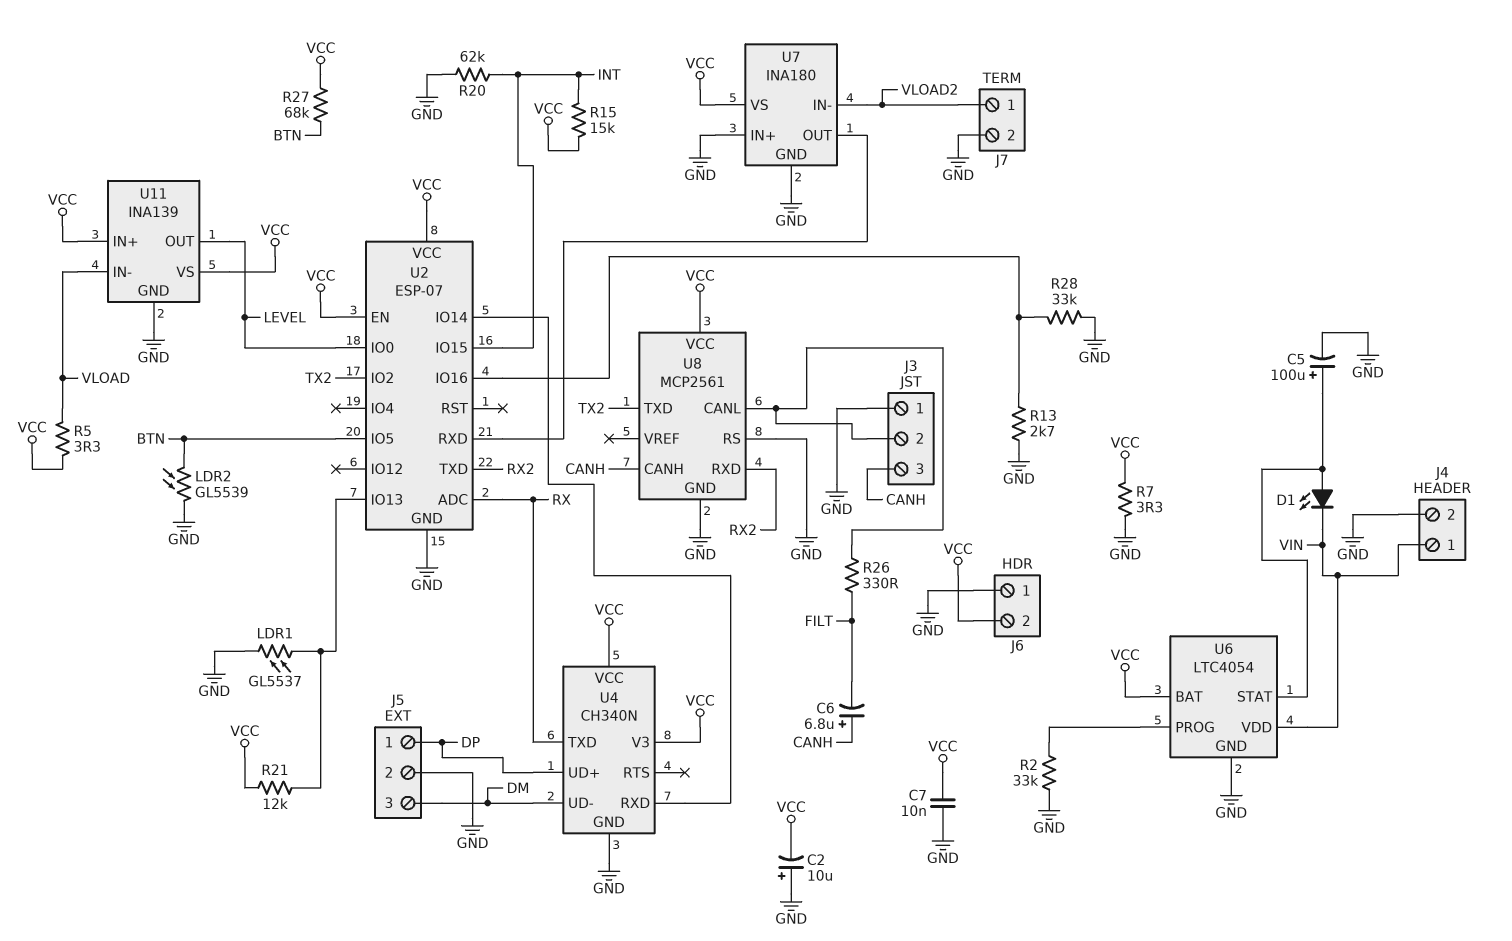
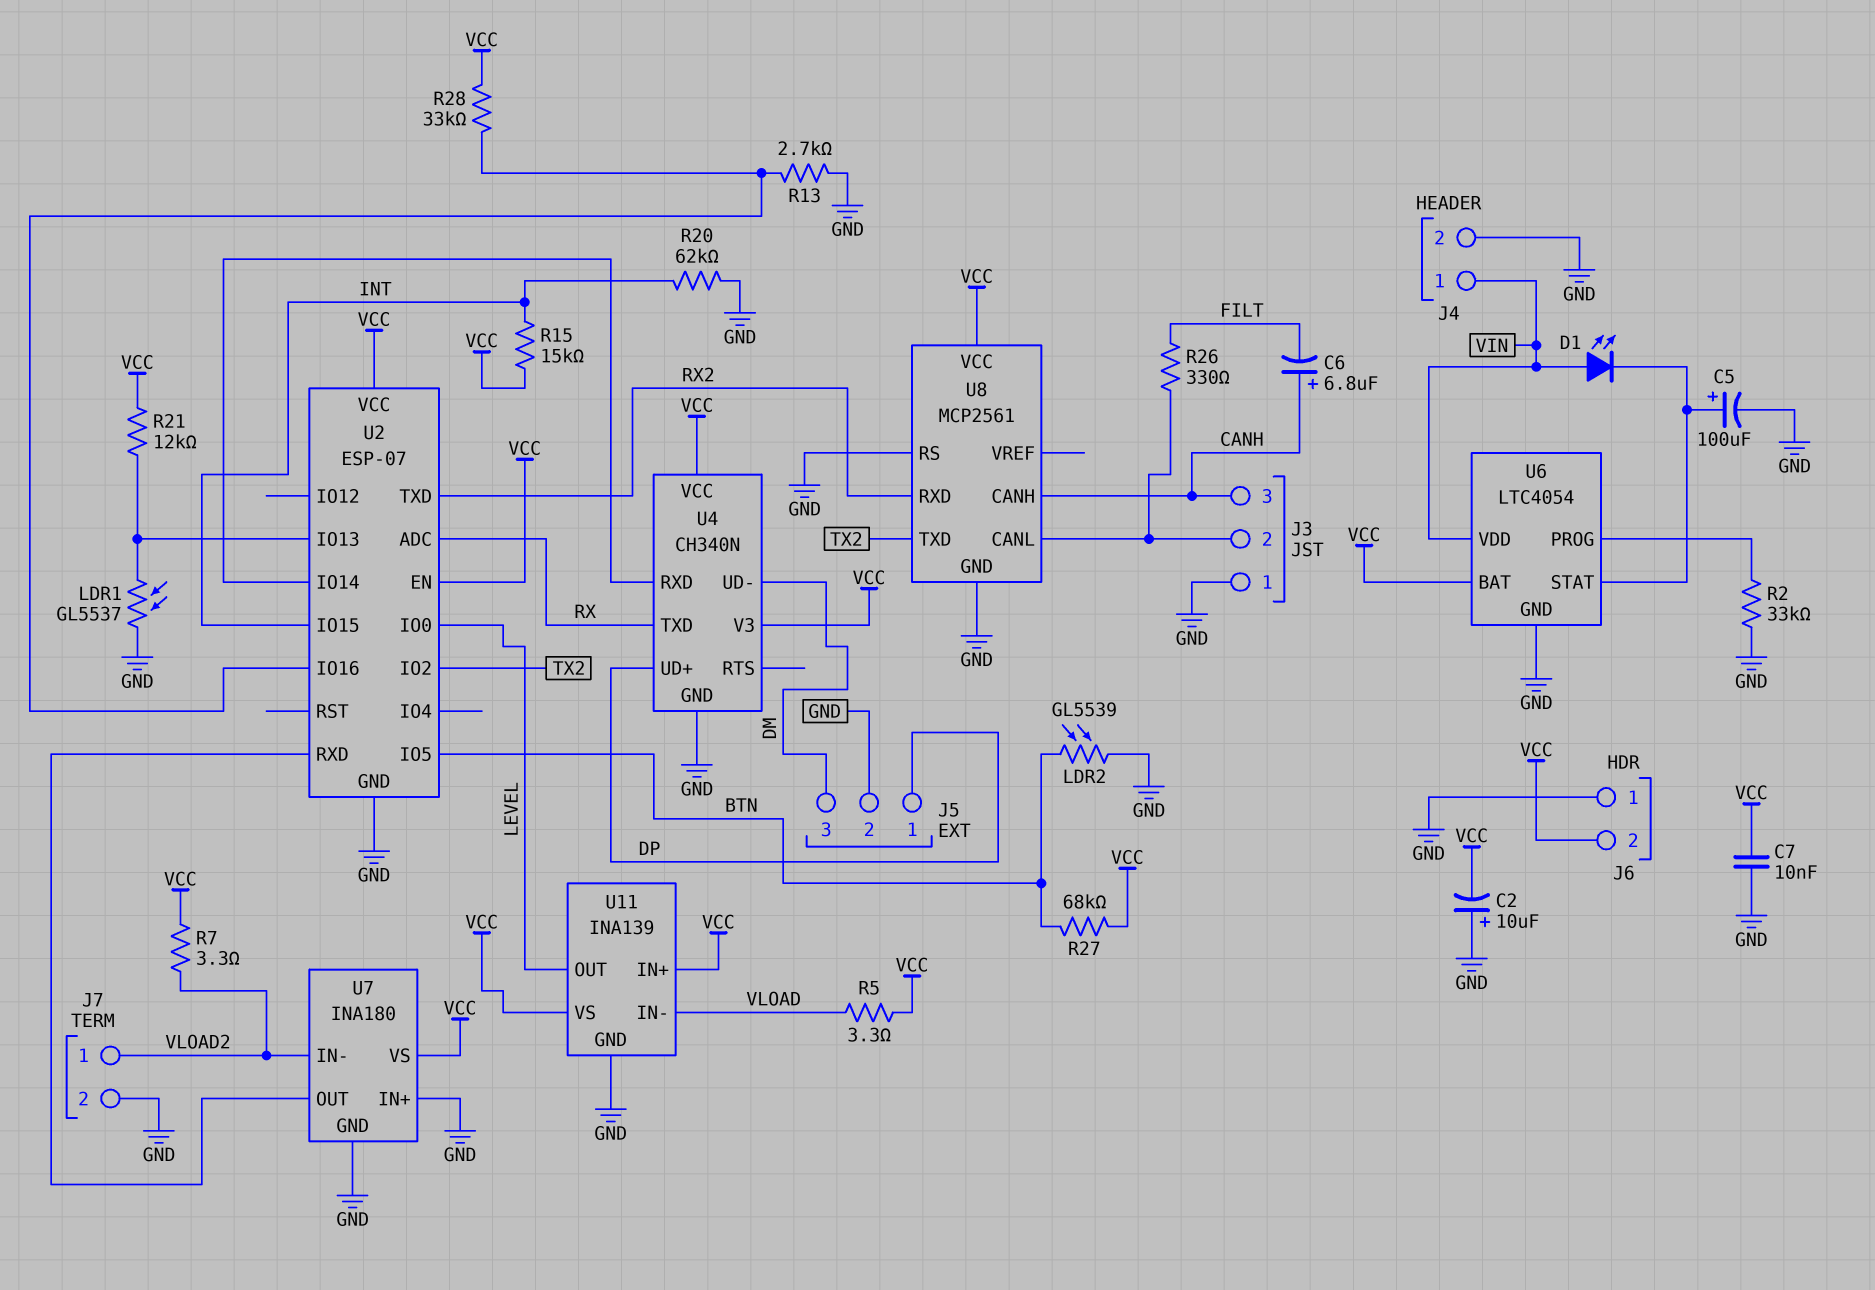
D1: LED (A U6/STAT, K VIN) -> LED (A VIN, K U6/STAT)
R7: 3.3 (GND, VCC) -> 3.3 (VCC, VLOAD2)
R28: 33k (GND, U2/IO16) -> 33k (U2/IO16, VCC)

